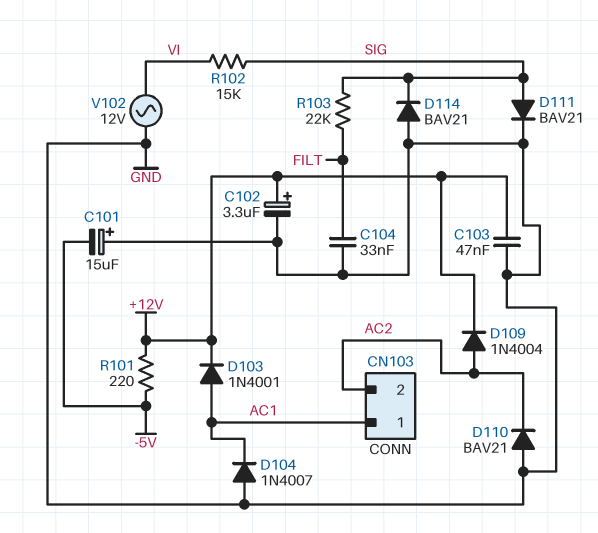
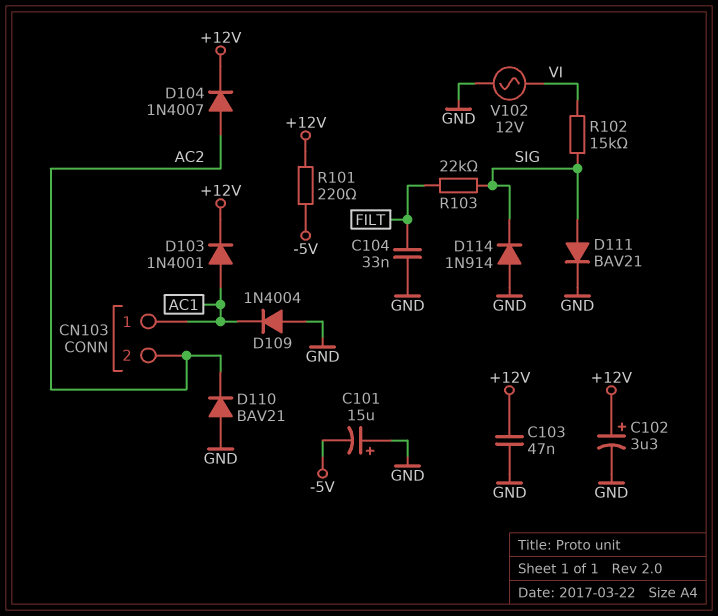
D104: diode 1N4007 (A GND, K AC1) -> diode 1N4007 (A AC2, K +12V)
D109: diode 1N4004 (A AC2, K +12V) -> diode 1N4004 (A GND, K AC1)
D114: diode BAV21 (A GND, K SIG) -> diode 1N914 (A GND, K SIG)

